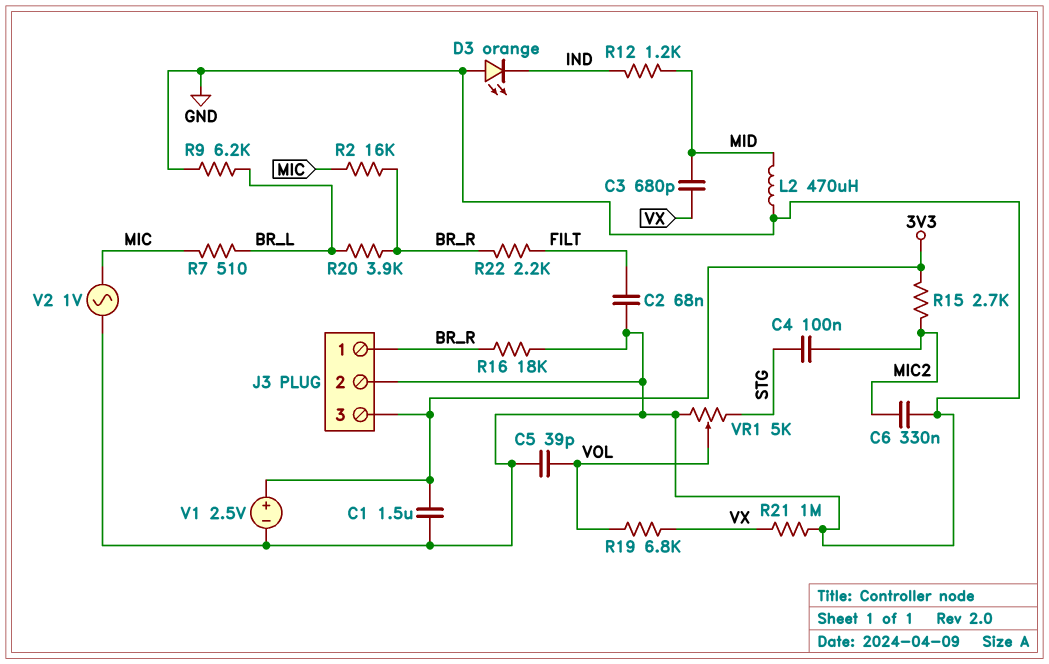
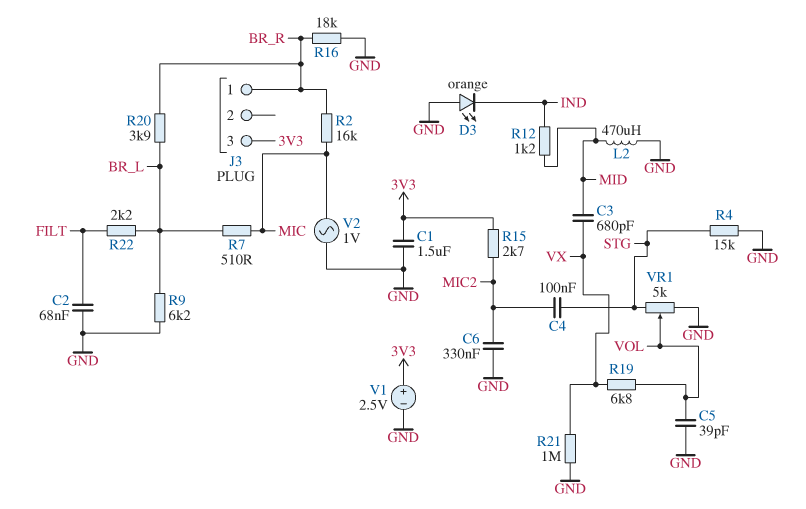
J3 pin 2: GND -> none
R4: none -> 15k (GND, STG)
R22: 2.2k (BR_R, FILT) -> 2.2k (BR_L, FILT)

